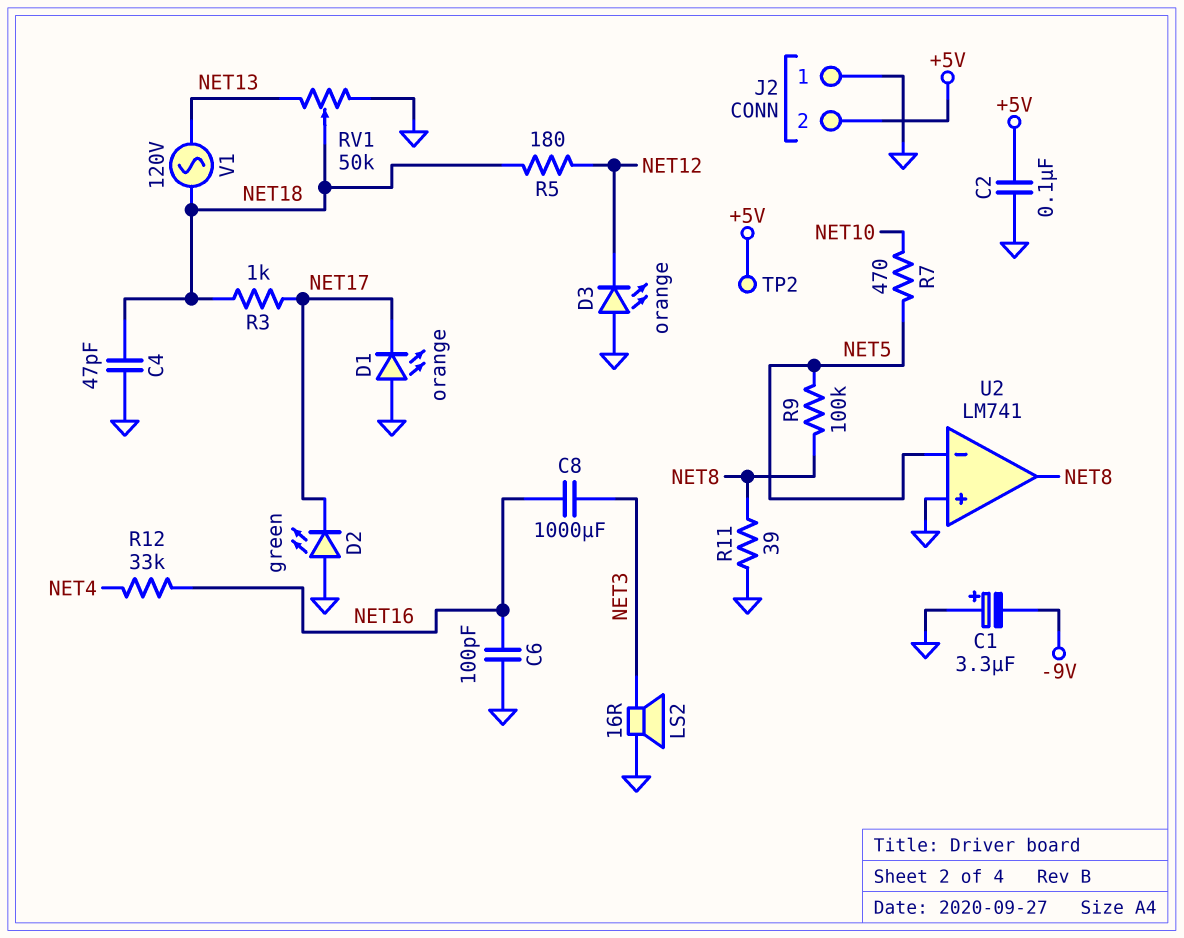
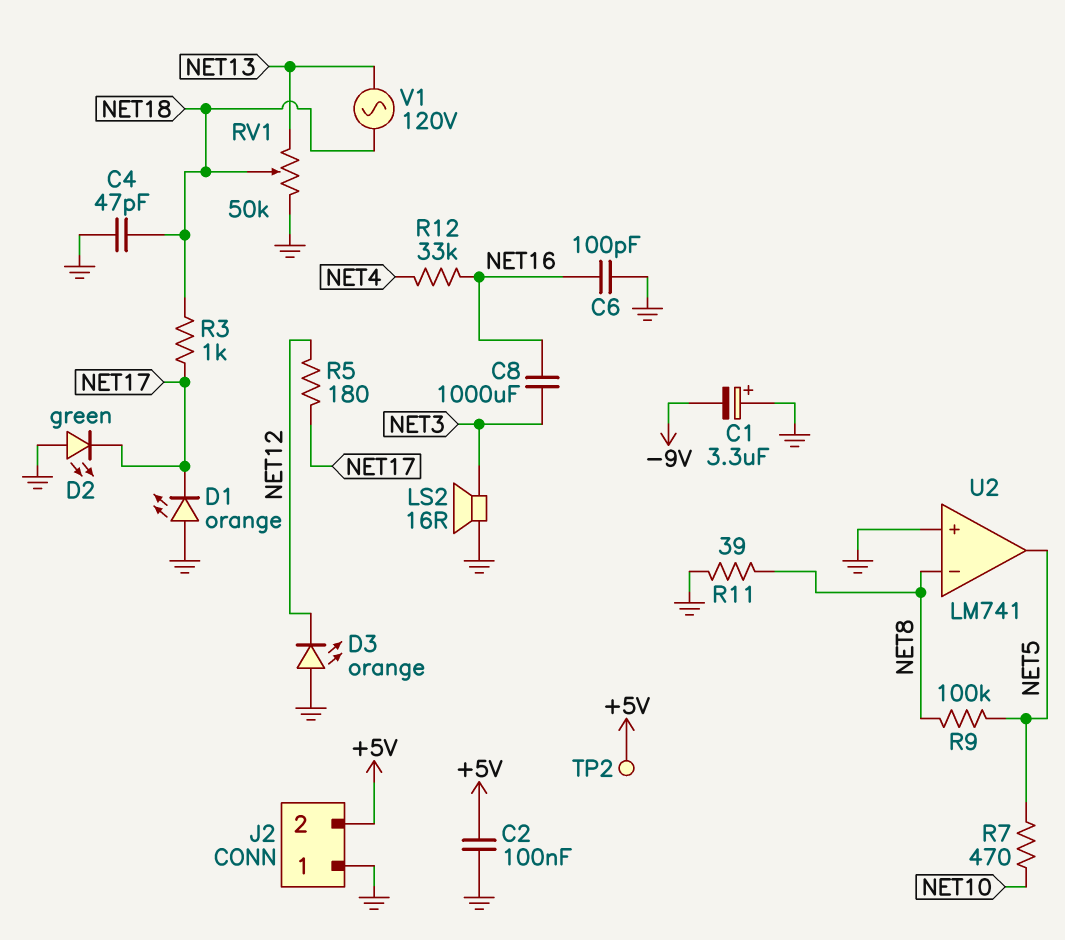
R5: 180 (NET12, NET18) -> 180 (NET12, NET17)
U2 pin in-: NET5 -> NET8
U2 pin out: NET8 -> NET5

